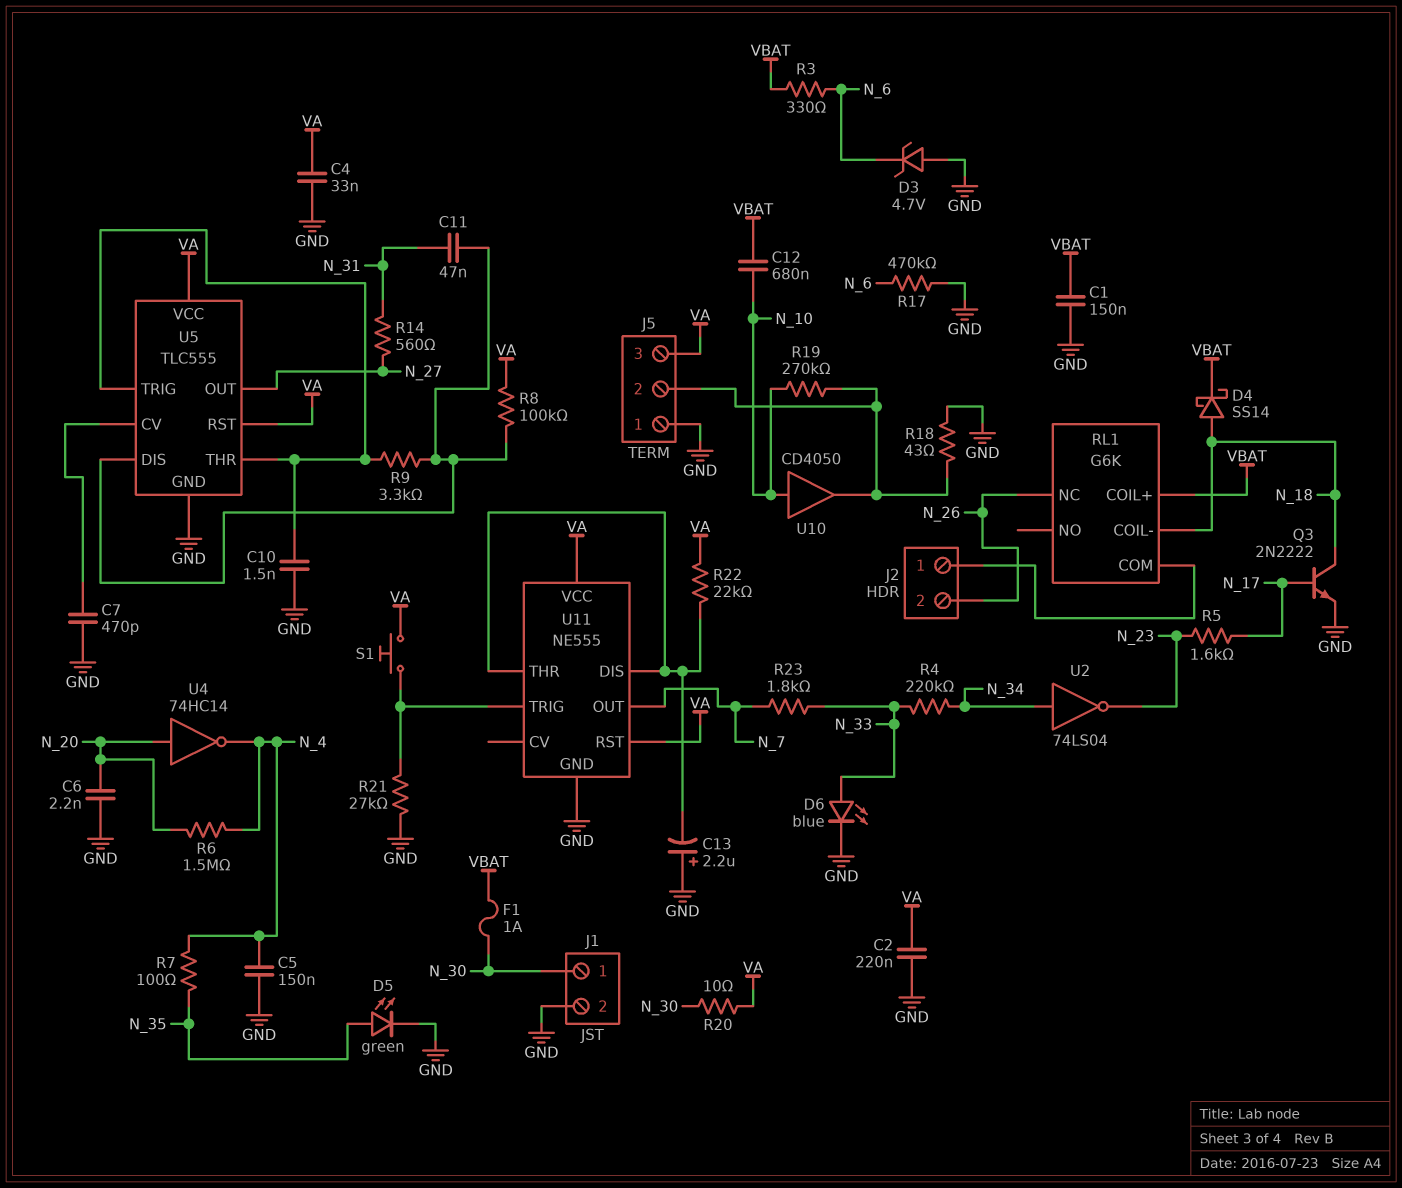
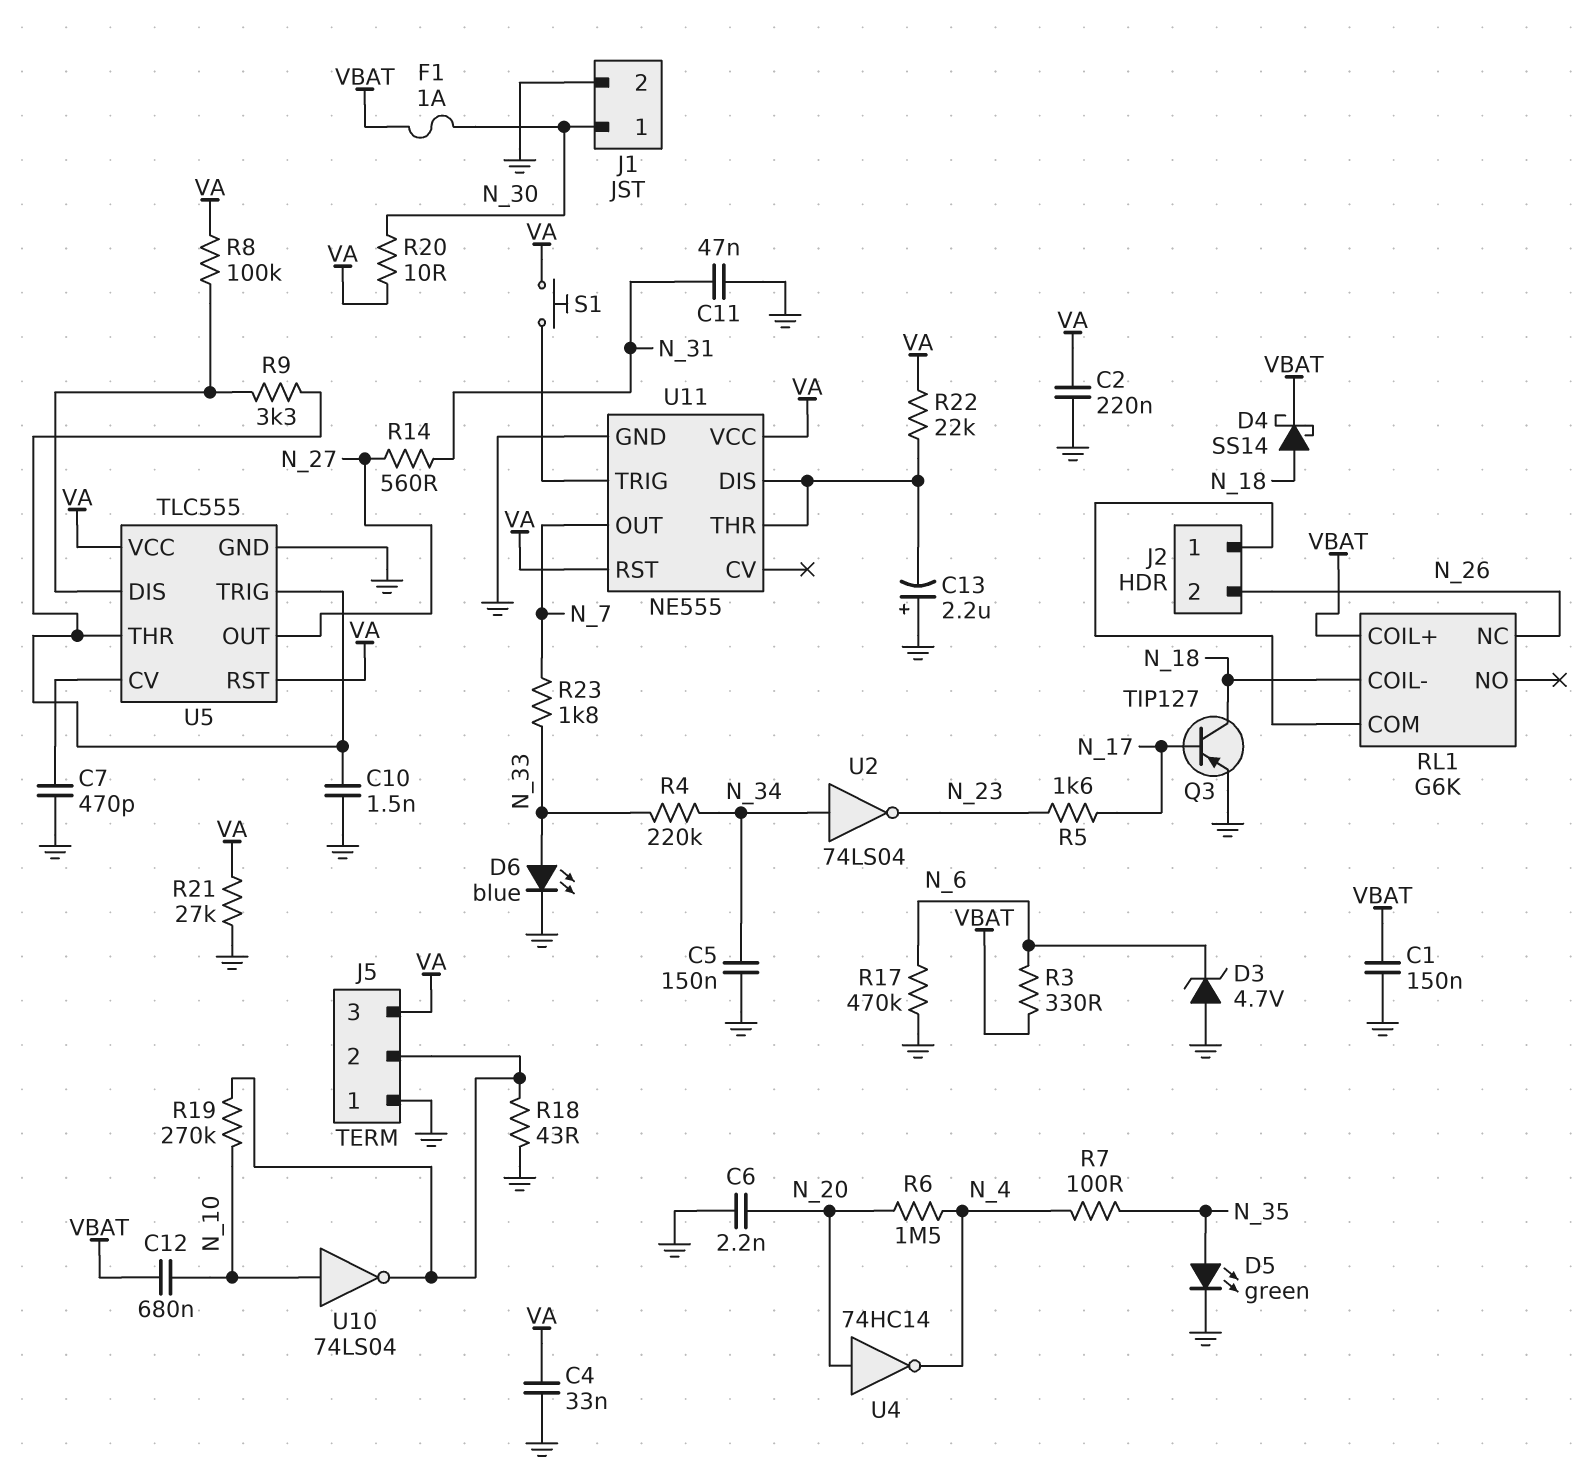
C5: 150nF (GND, N_4) -> 150nF (GND, N_34)
C11: 47nF (N_31, U5/DIS) -> 47nF (GND, N_31)
Q3: NPN 2N2222 (B N_17, C N_18, E GND) -> PNP TIP127 (B N_17, C N_18, E GND)
R21: 27k (GND, U11/TRIG) -> 27k (GND, VA)
U10: buffer CD4050 (in N_10, out J5/2) -> NOT 74LS04 (in N_10, out J5/2)

